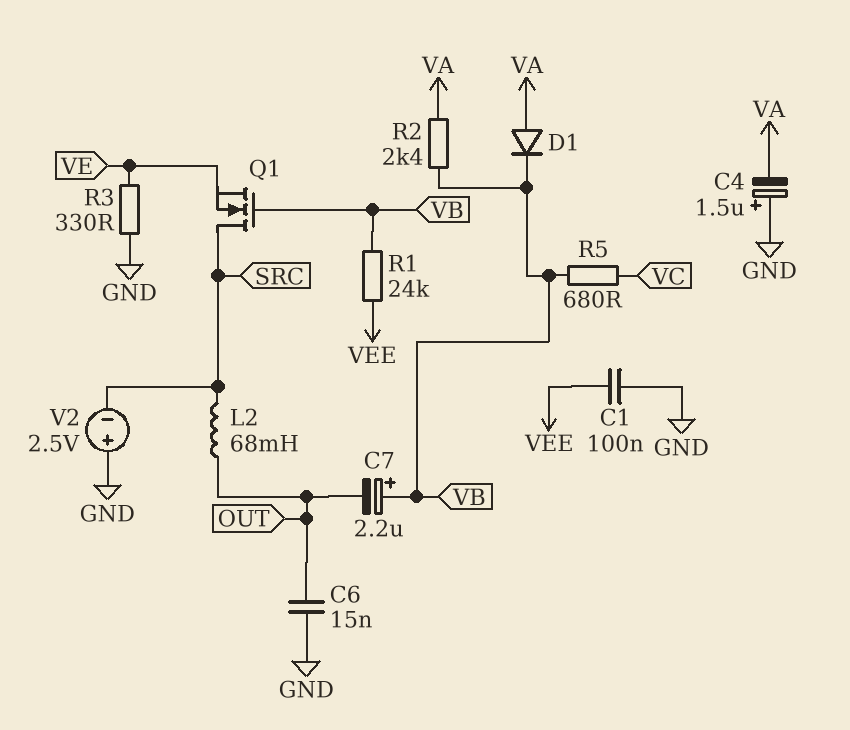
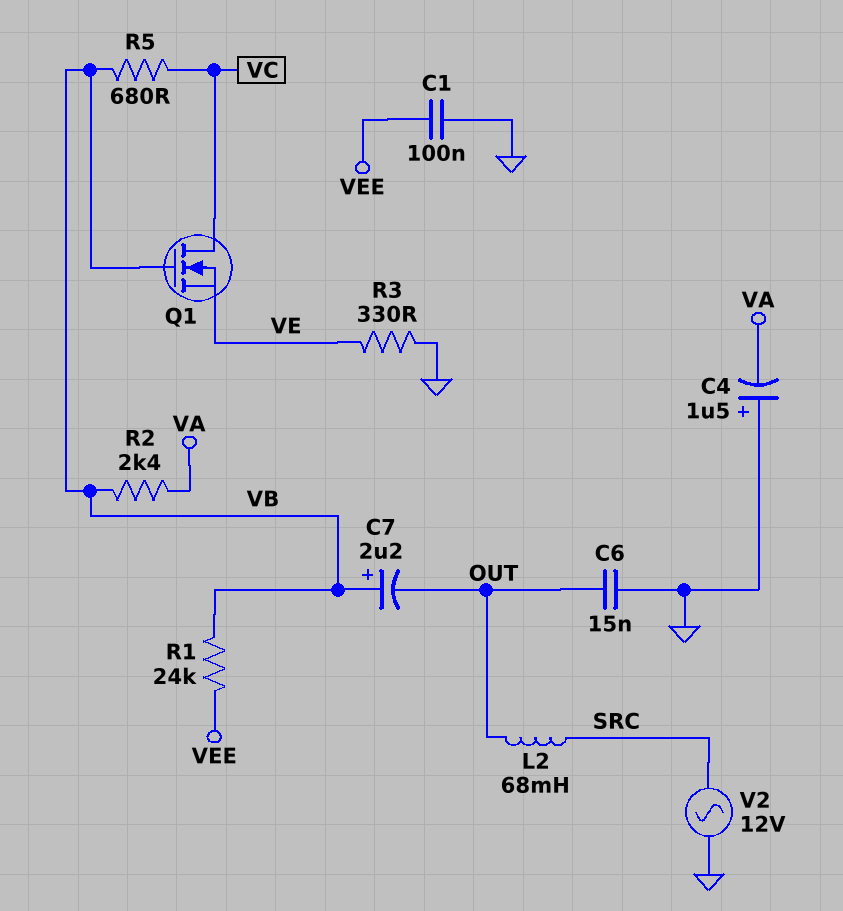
D1: diode (A VA, K VB) -> none
Q1: NMOS (G VB, D SRC, S VE) -> NMOS (G VB, D VC, S VE)
V2: 2.5V (plus GND, minus SRC) -> AC 12V (GND, SRC)

